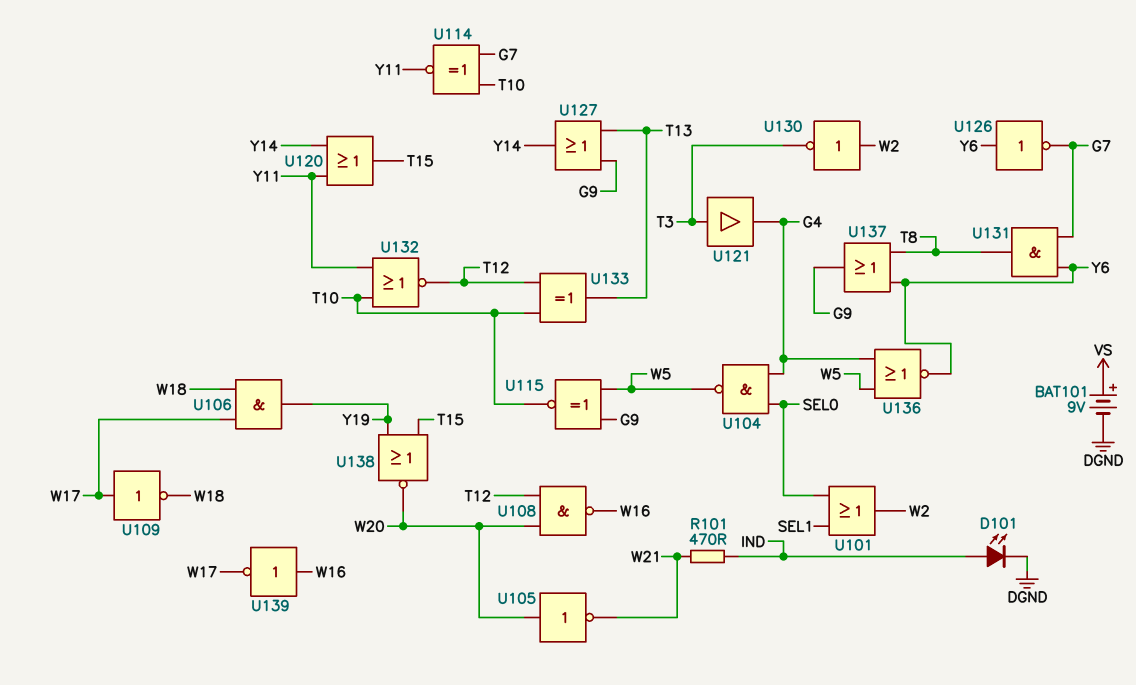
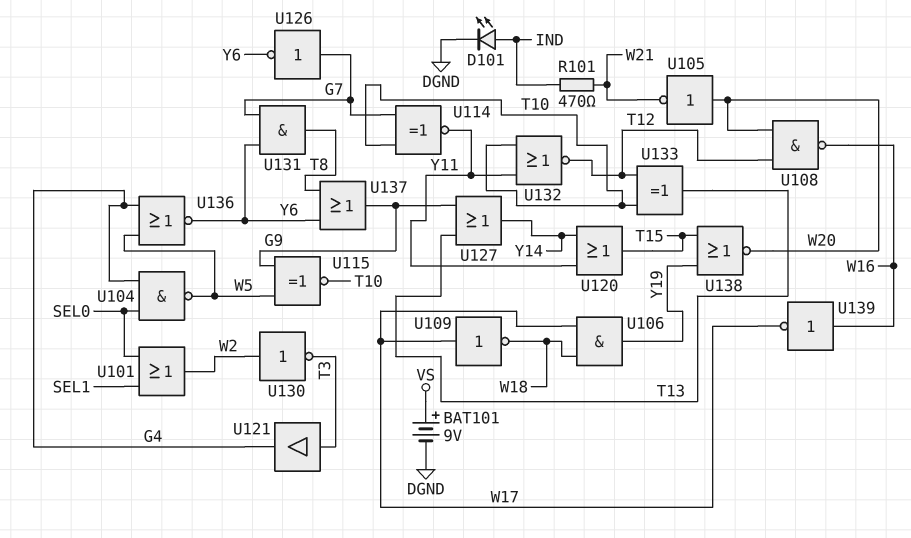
U126: NOT (in Y6, out G7) -> NOT (in G7, out Y6)

